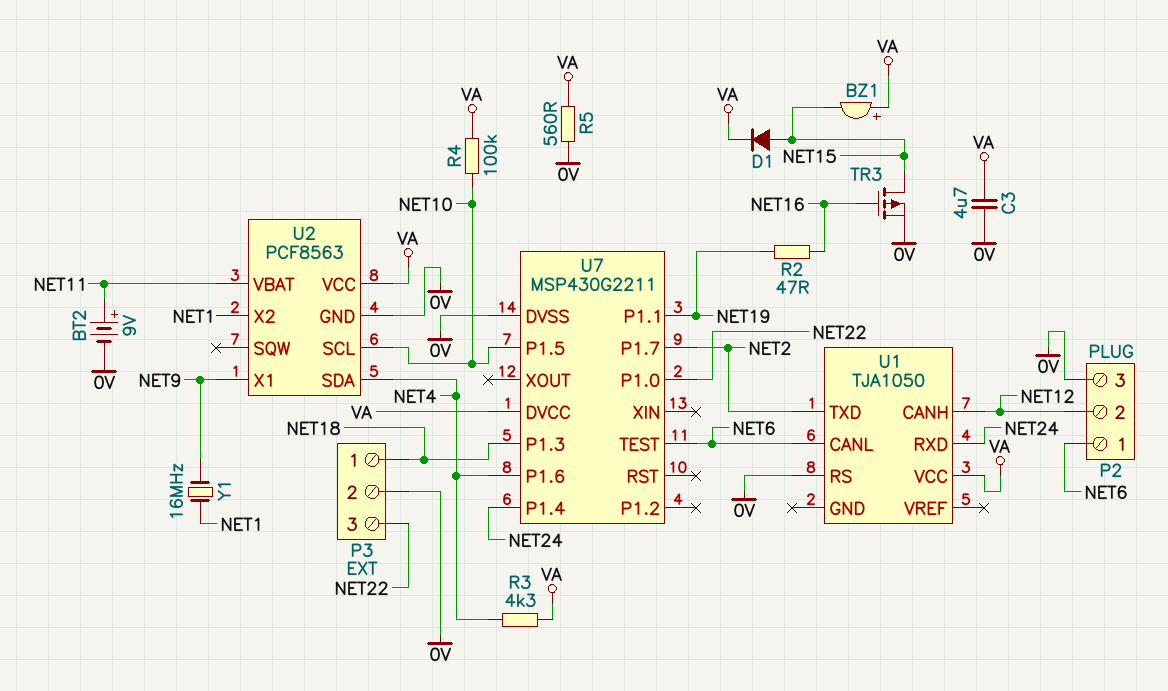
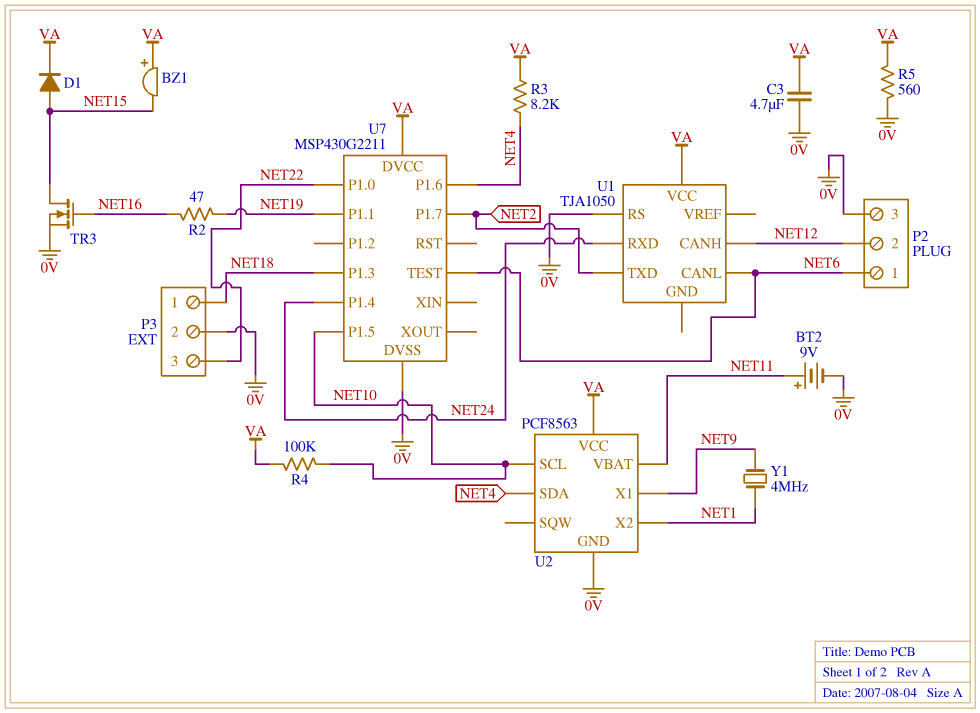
R3: 4.3k (NET4, VA) -> 8.2k (NET4, VA)
TR3: PMOS (G NET16, D NET15, S 0V) -> NMOS (G NET16, D NET15, S 0V)
Y1: 16MHz (NET1, NET9) -> 4MHz (NET1, NET9)

